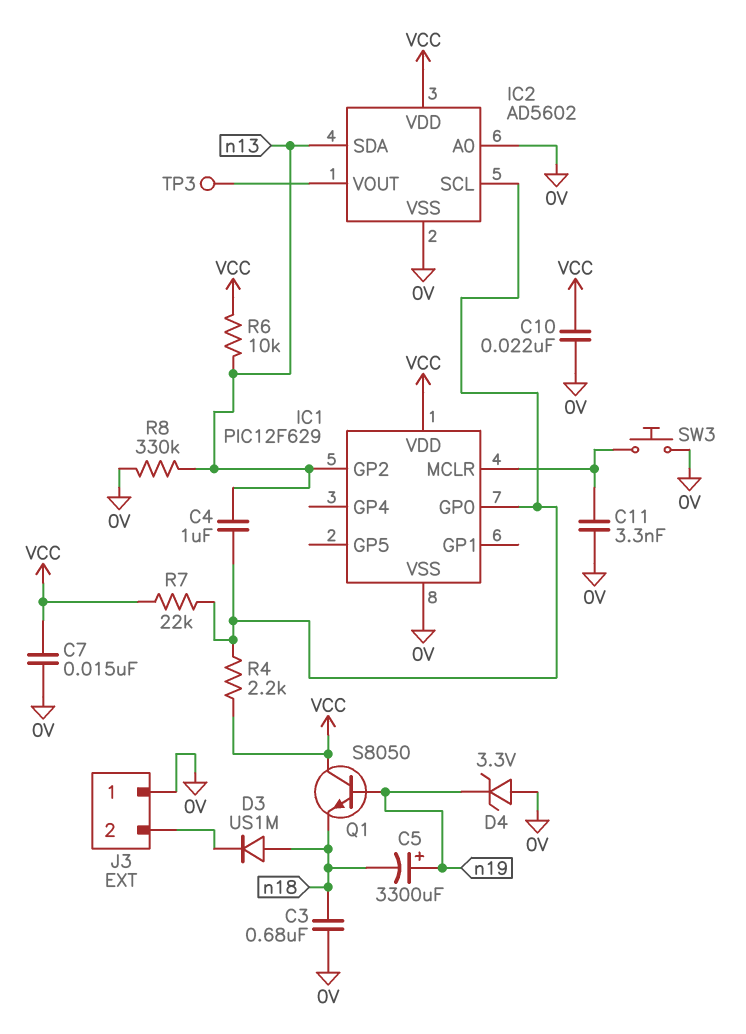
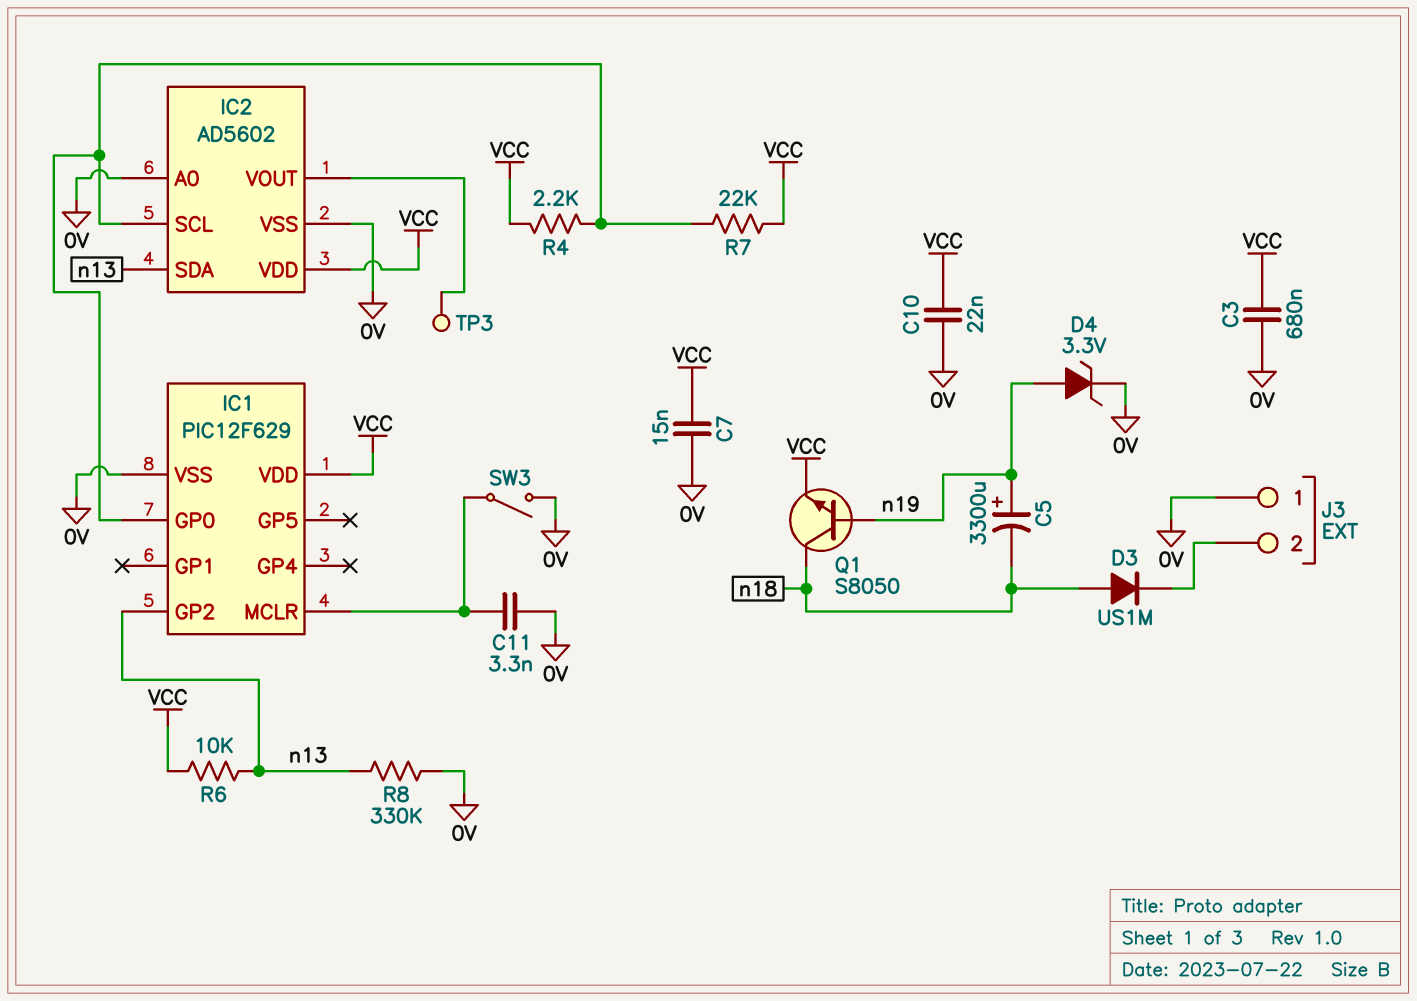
C3: 680nF (0V, n18) -> 680nF (0V, VCC)
C4: 1uF (IC1/GP0, n13) -> none
D4: zener 3.3V (A 0V, K n19) -> zener 3.3V (A n19, K 0V)
Q1: NPN S8050 (B n19, C VCC, E n18) -> NPN S8050 (B n19, C n18, E VCC)
SW3: button (0V, IC1/MCLR) -> switch (0V, IC1/MCLR)

